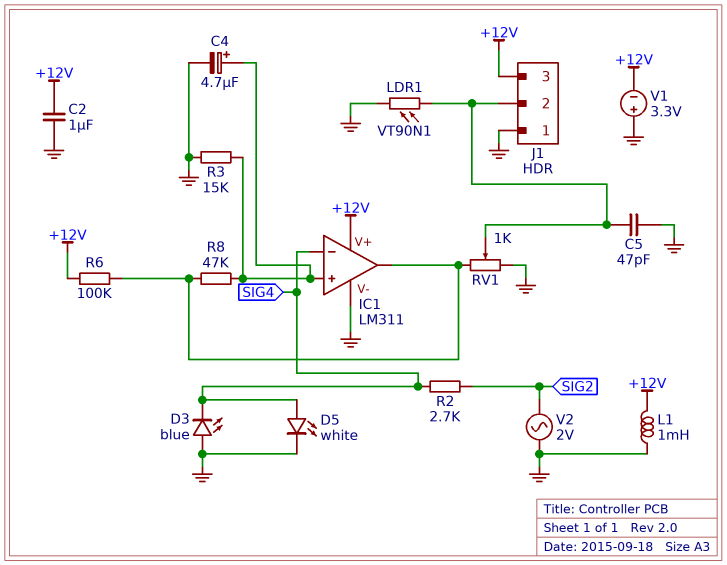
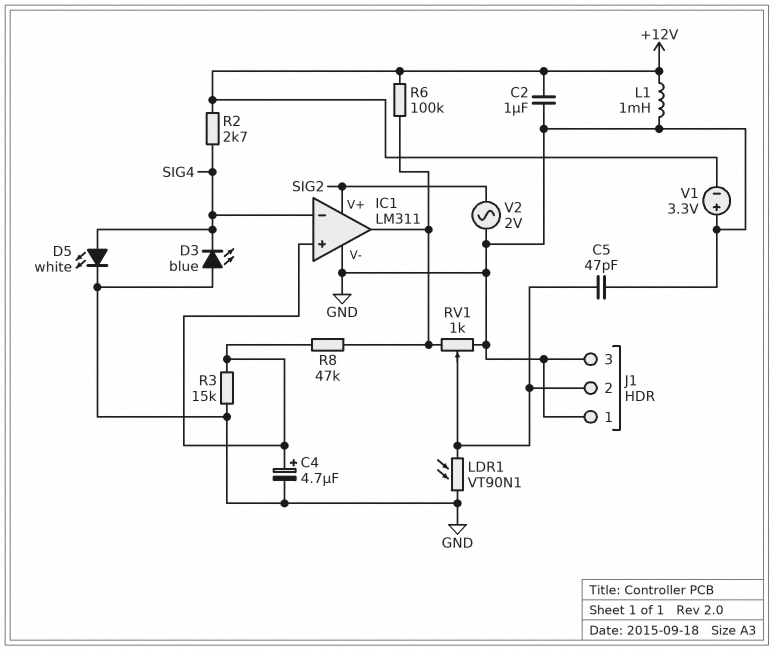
IC1 pin V+: +12V -> SIG2
J1 pin 3: +12V -> GND
R2: 2.7k (SIG2, SIG4) -> 2.7k (+12V, SIG4)

